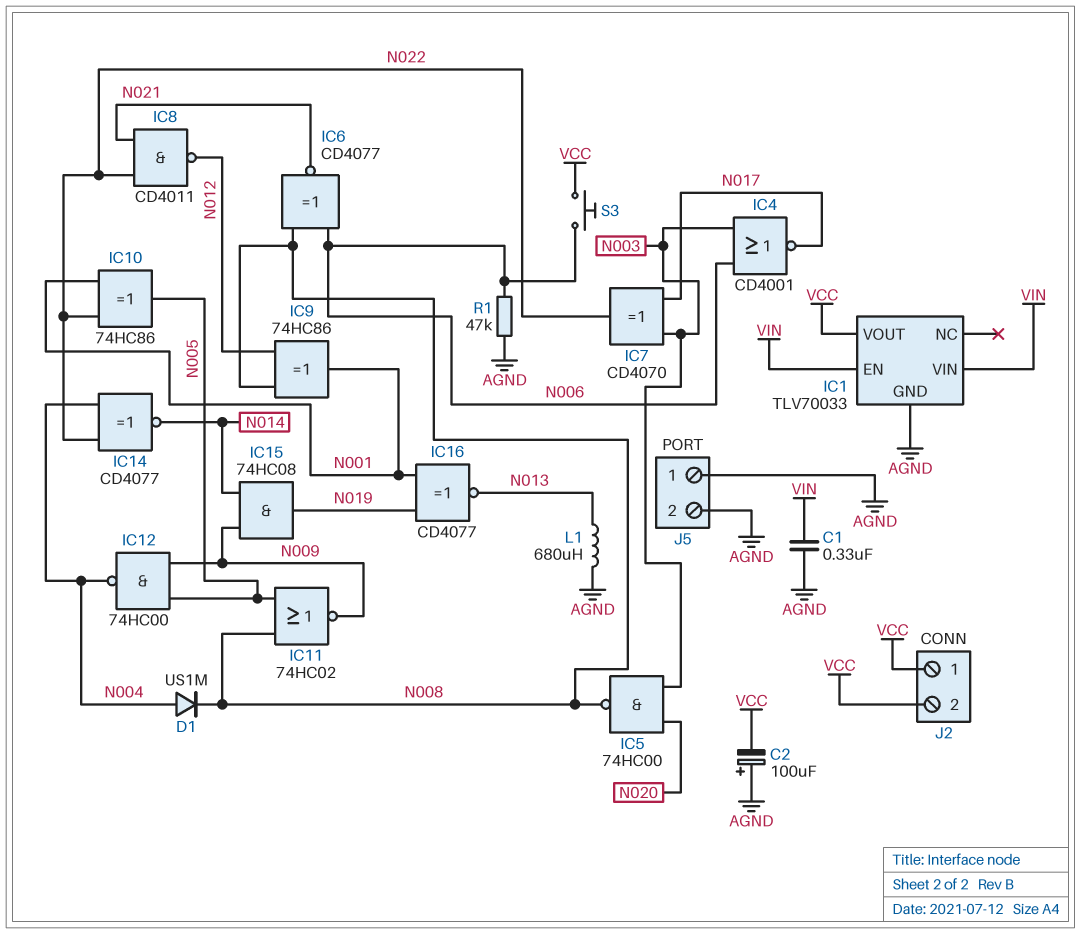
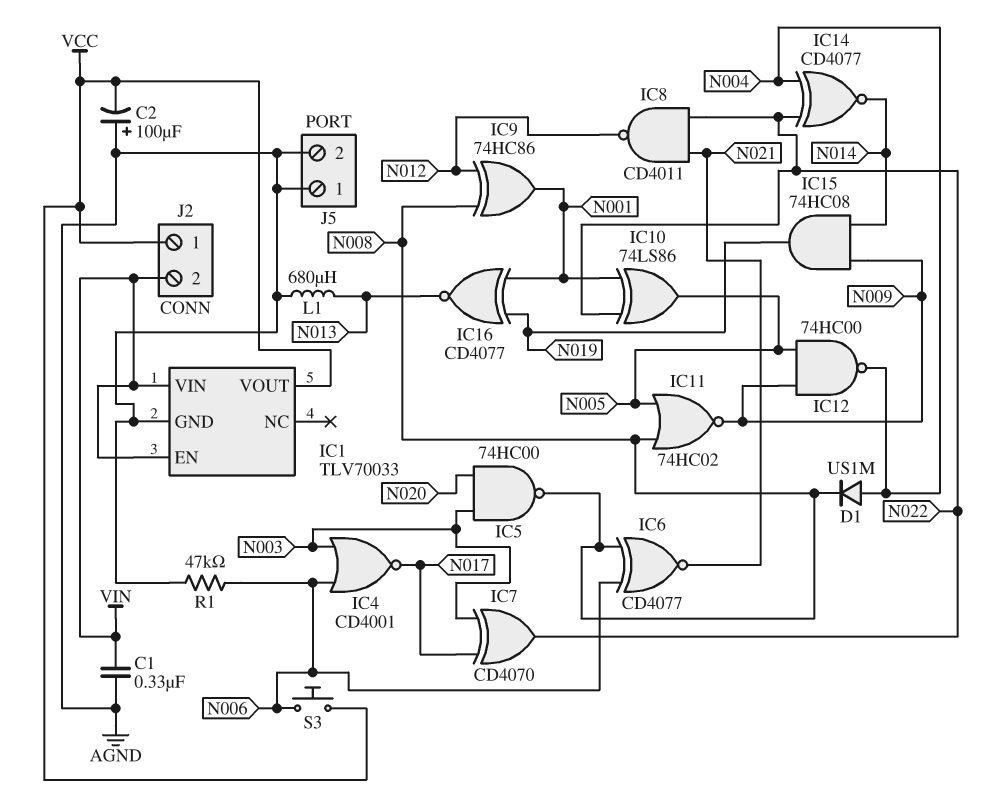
IC10: XOR 74HC86 (in N001, in N022, out N005) -> XOR 74LS86 (in N001, in N022, out N005)
J2 pin 2: VCC -> VIN

